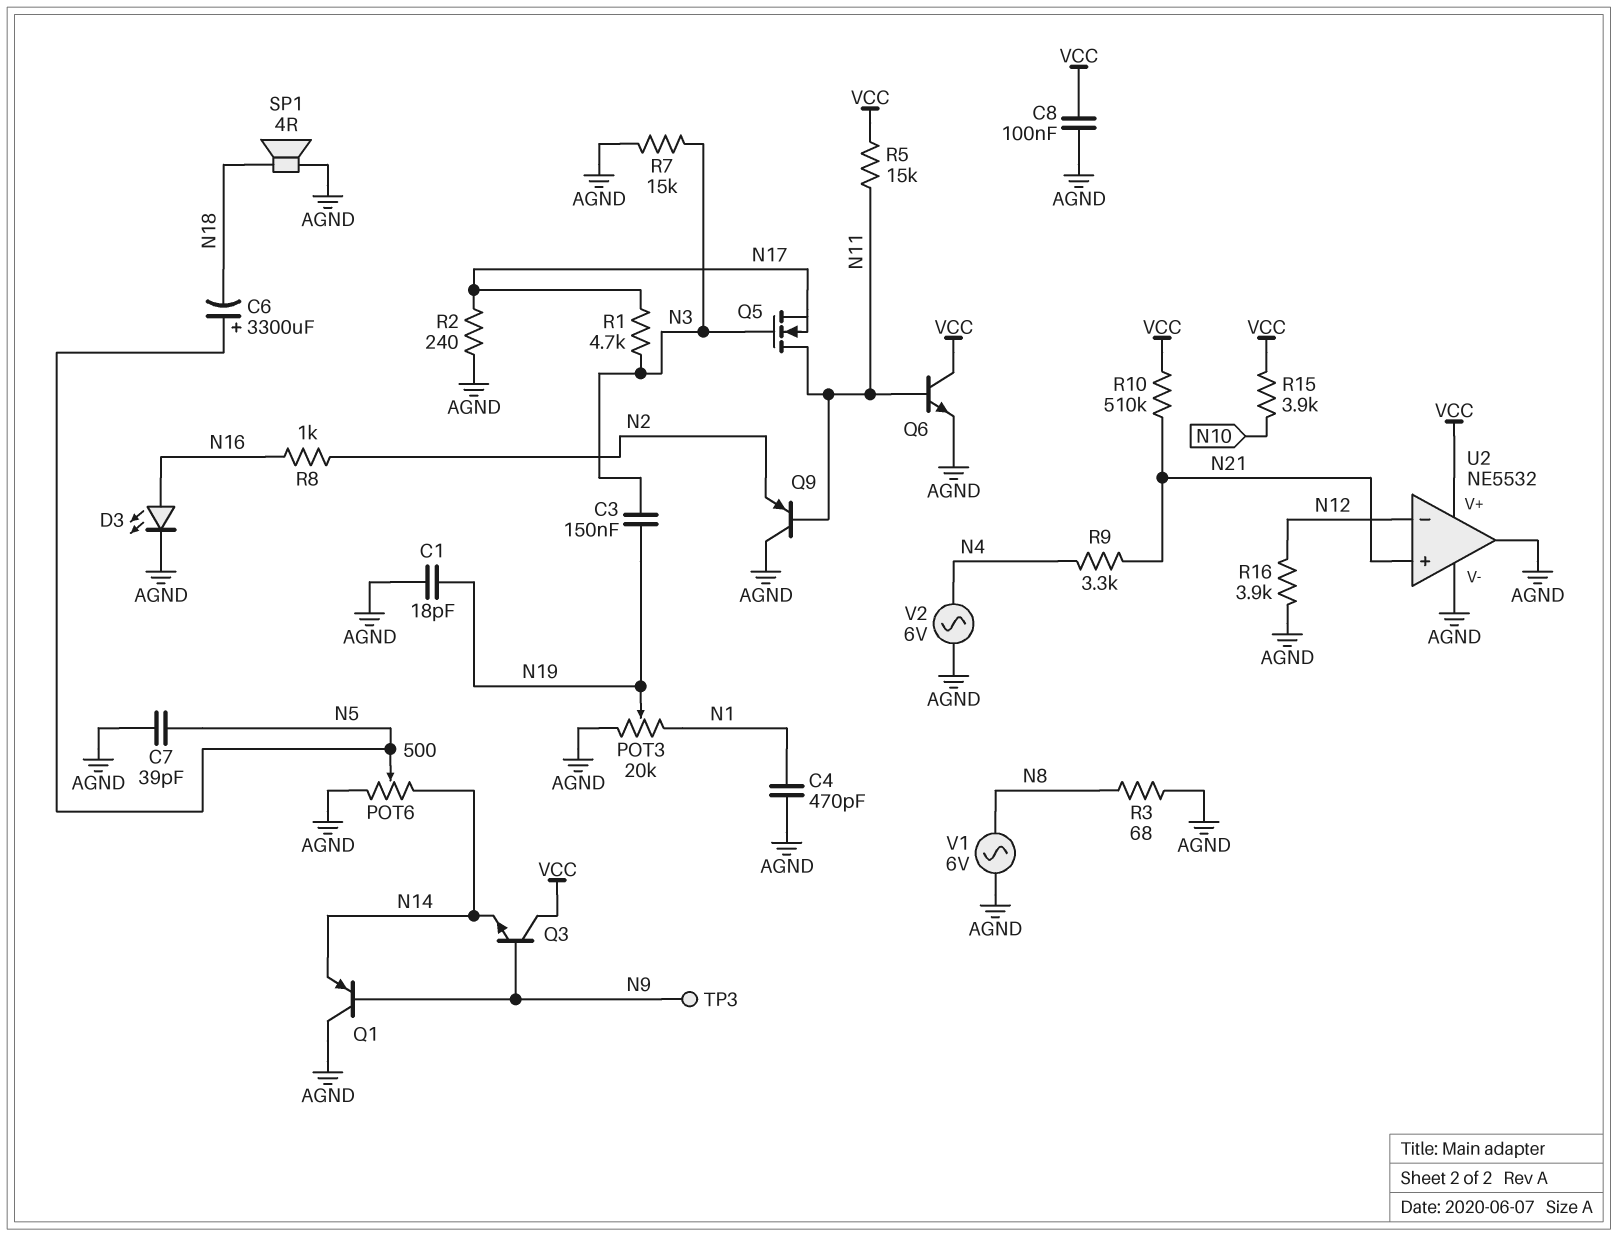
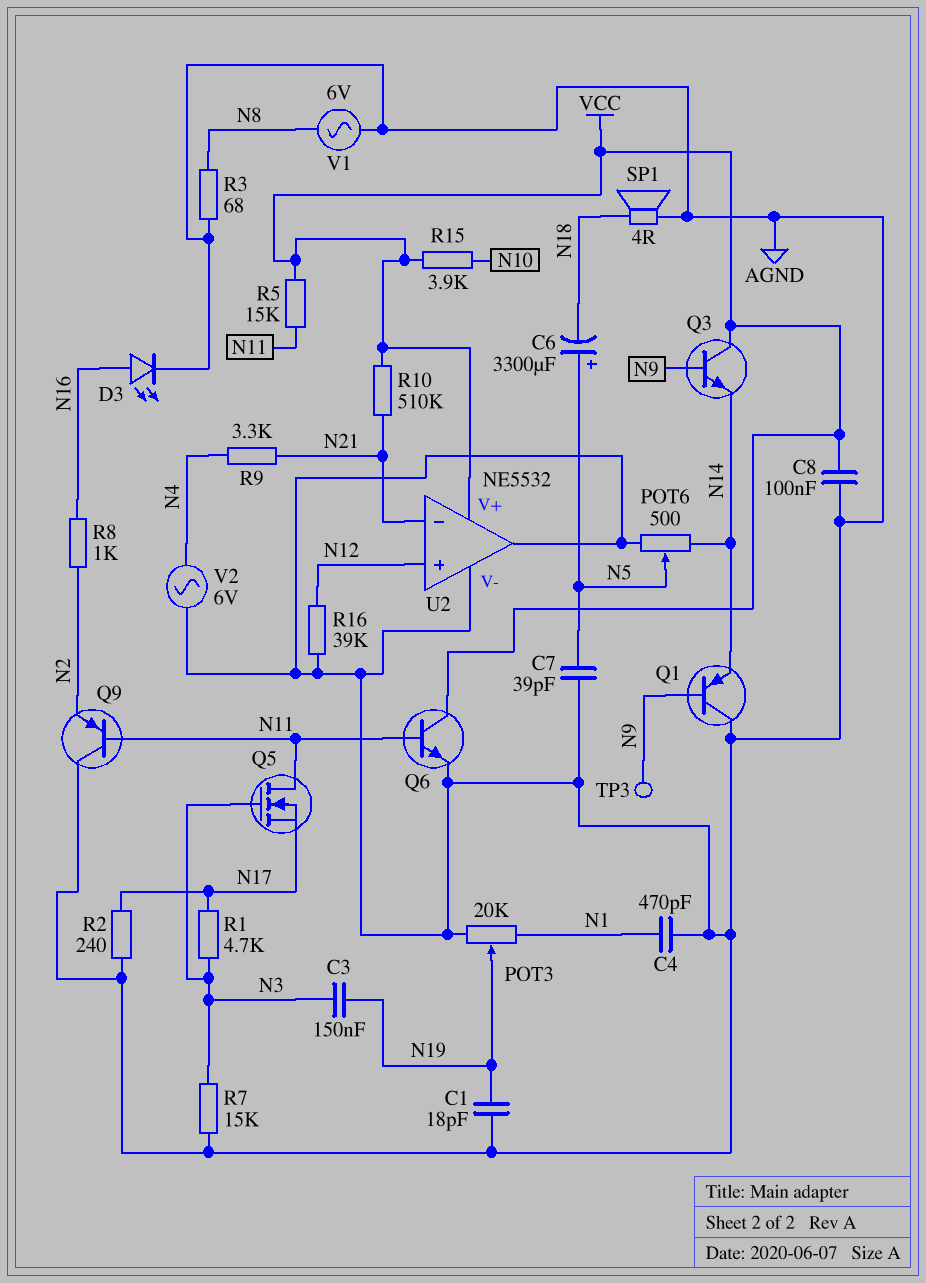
R16: 3.9k (AGND, N12) -> 39k (AGND, N12)
U2 pin in+: N21 -> N12
U2 pin in-: N12 -> N21

